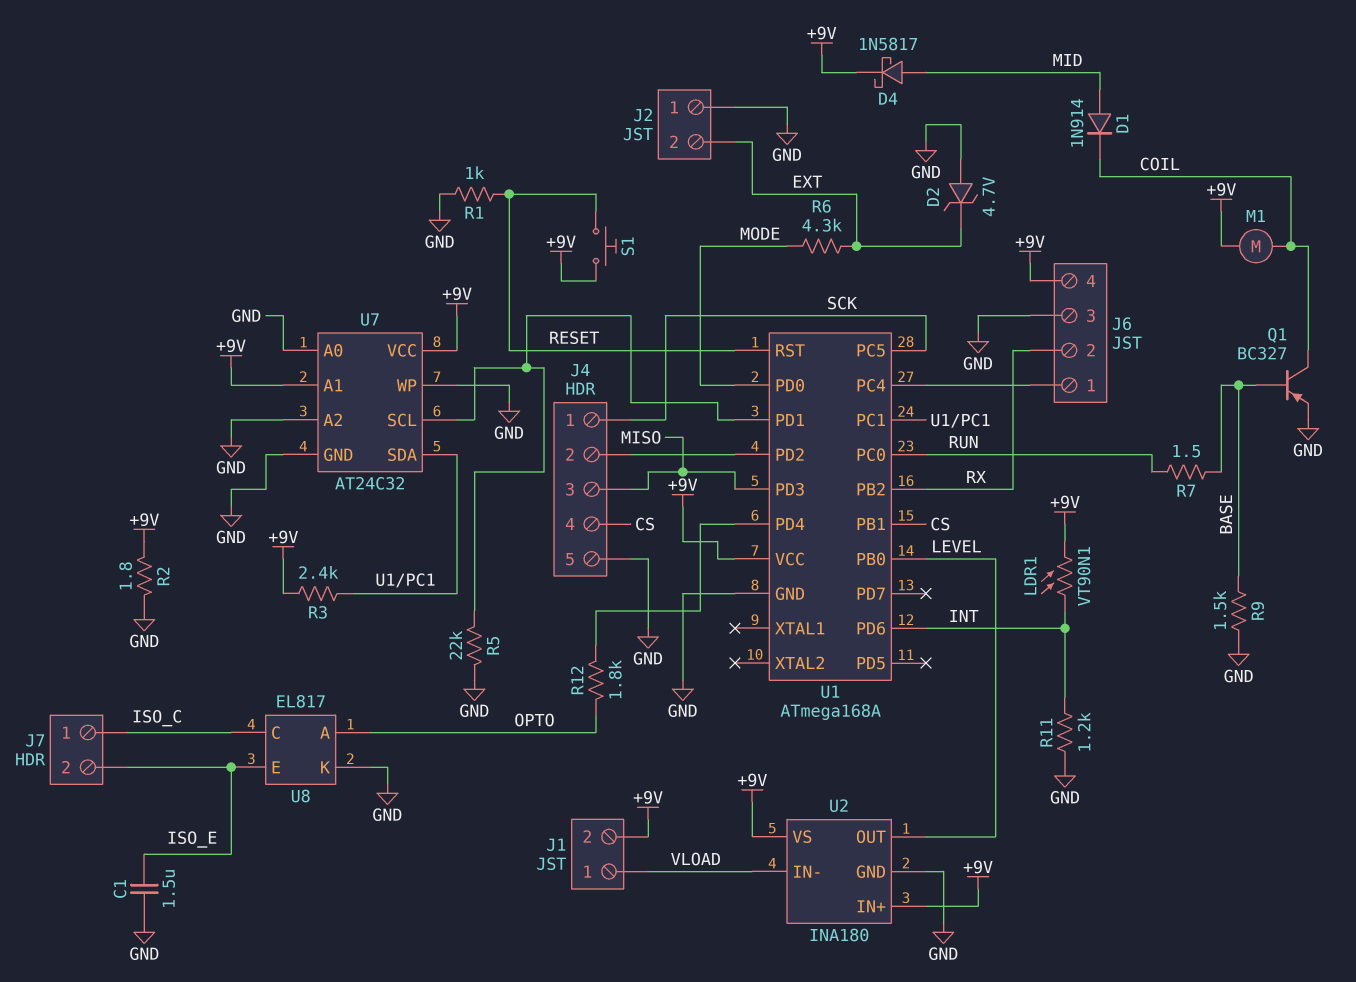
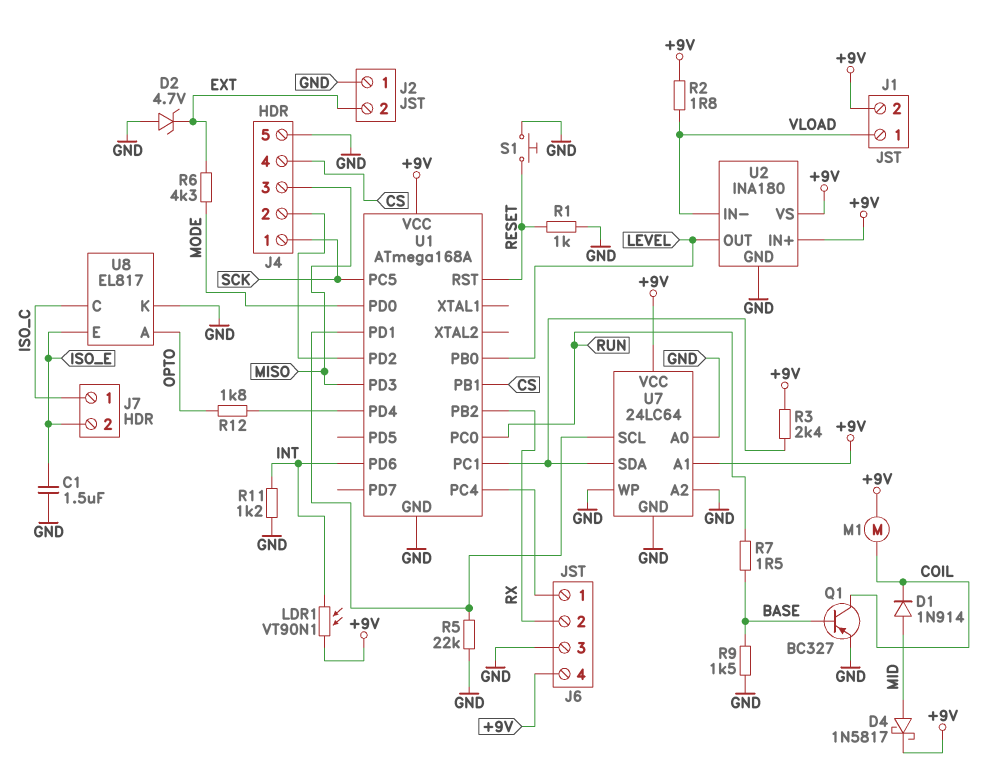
R2: 1.8 (+9V, GND) -> 1.8 (+9V, VLOAD)
S1: button (+9V, RESET) -> button (GND, RESET)
U7: AT24C32 -> 24LC64

